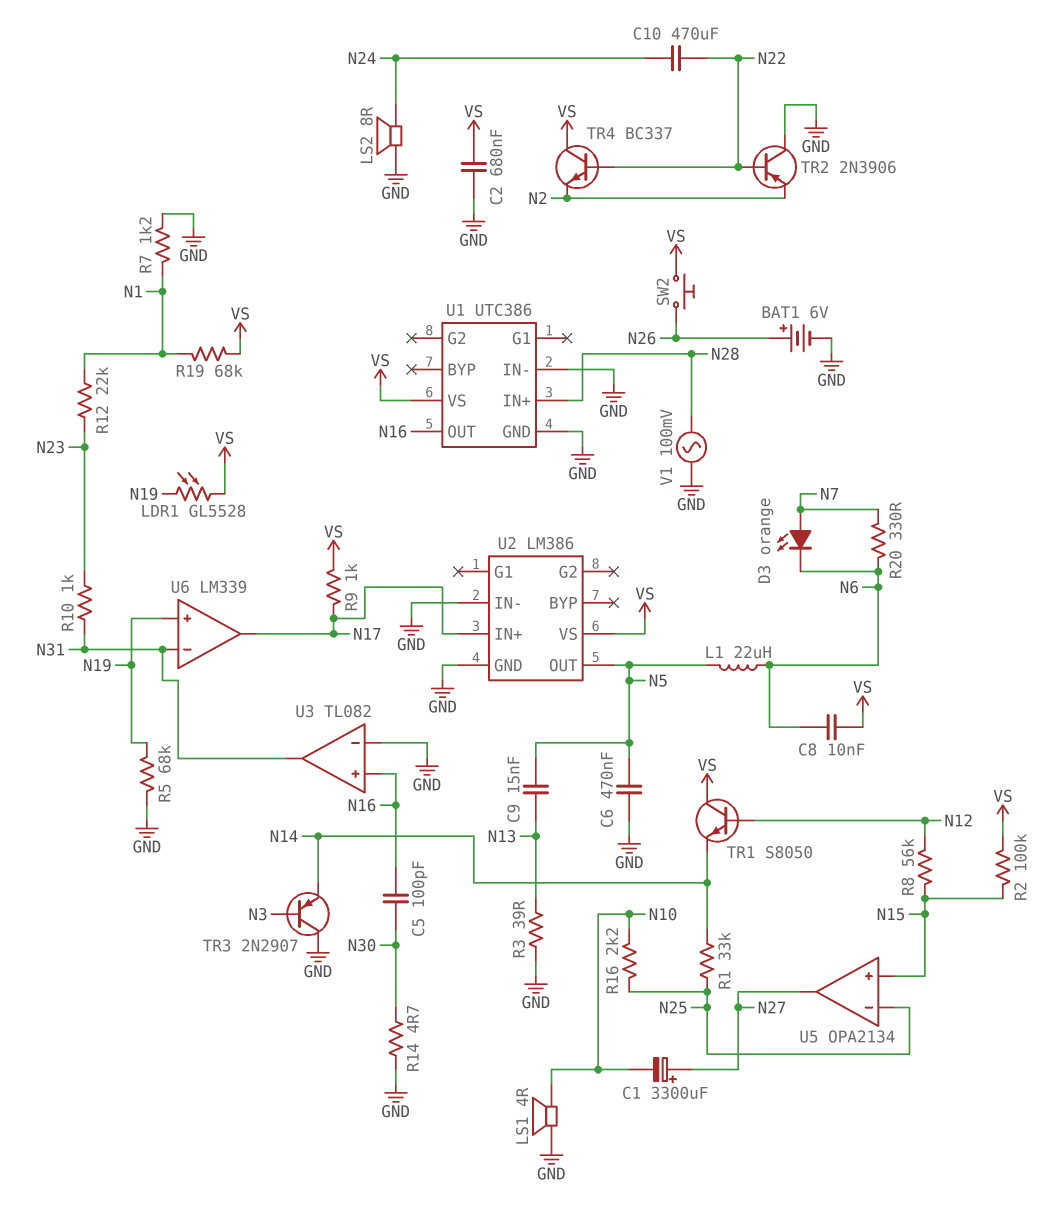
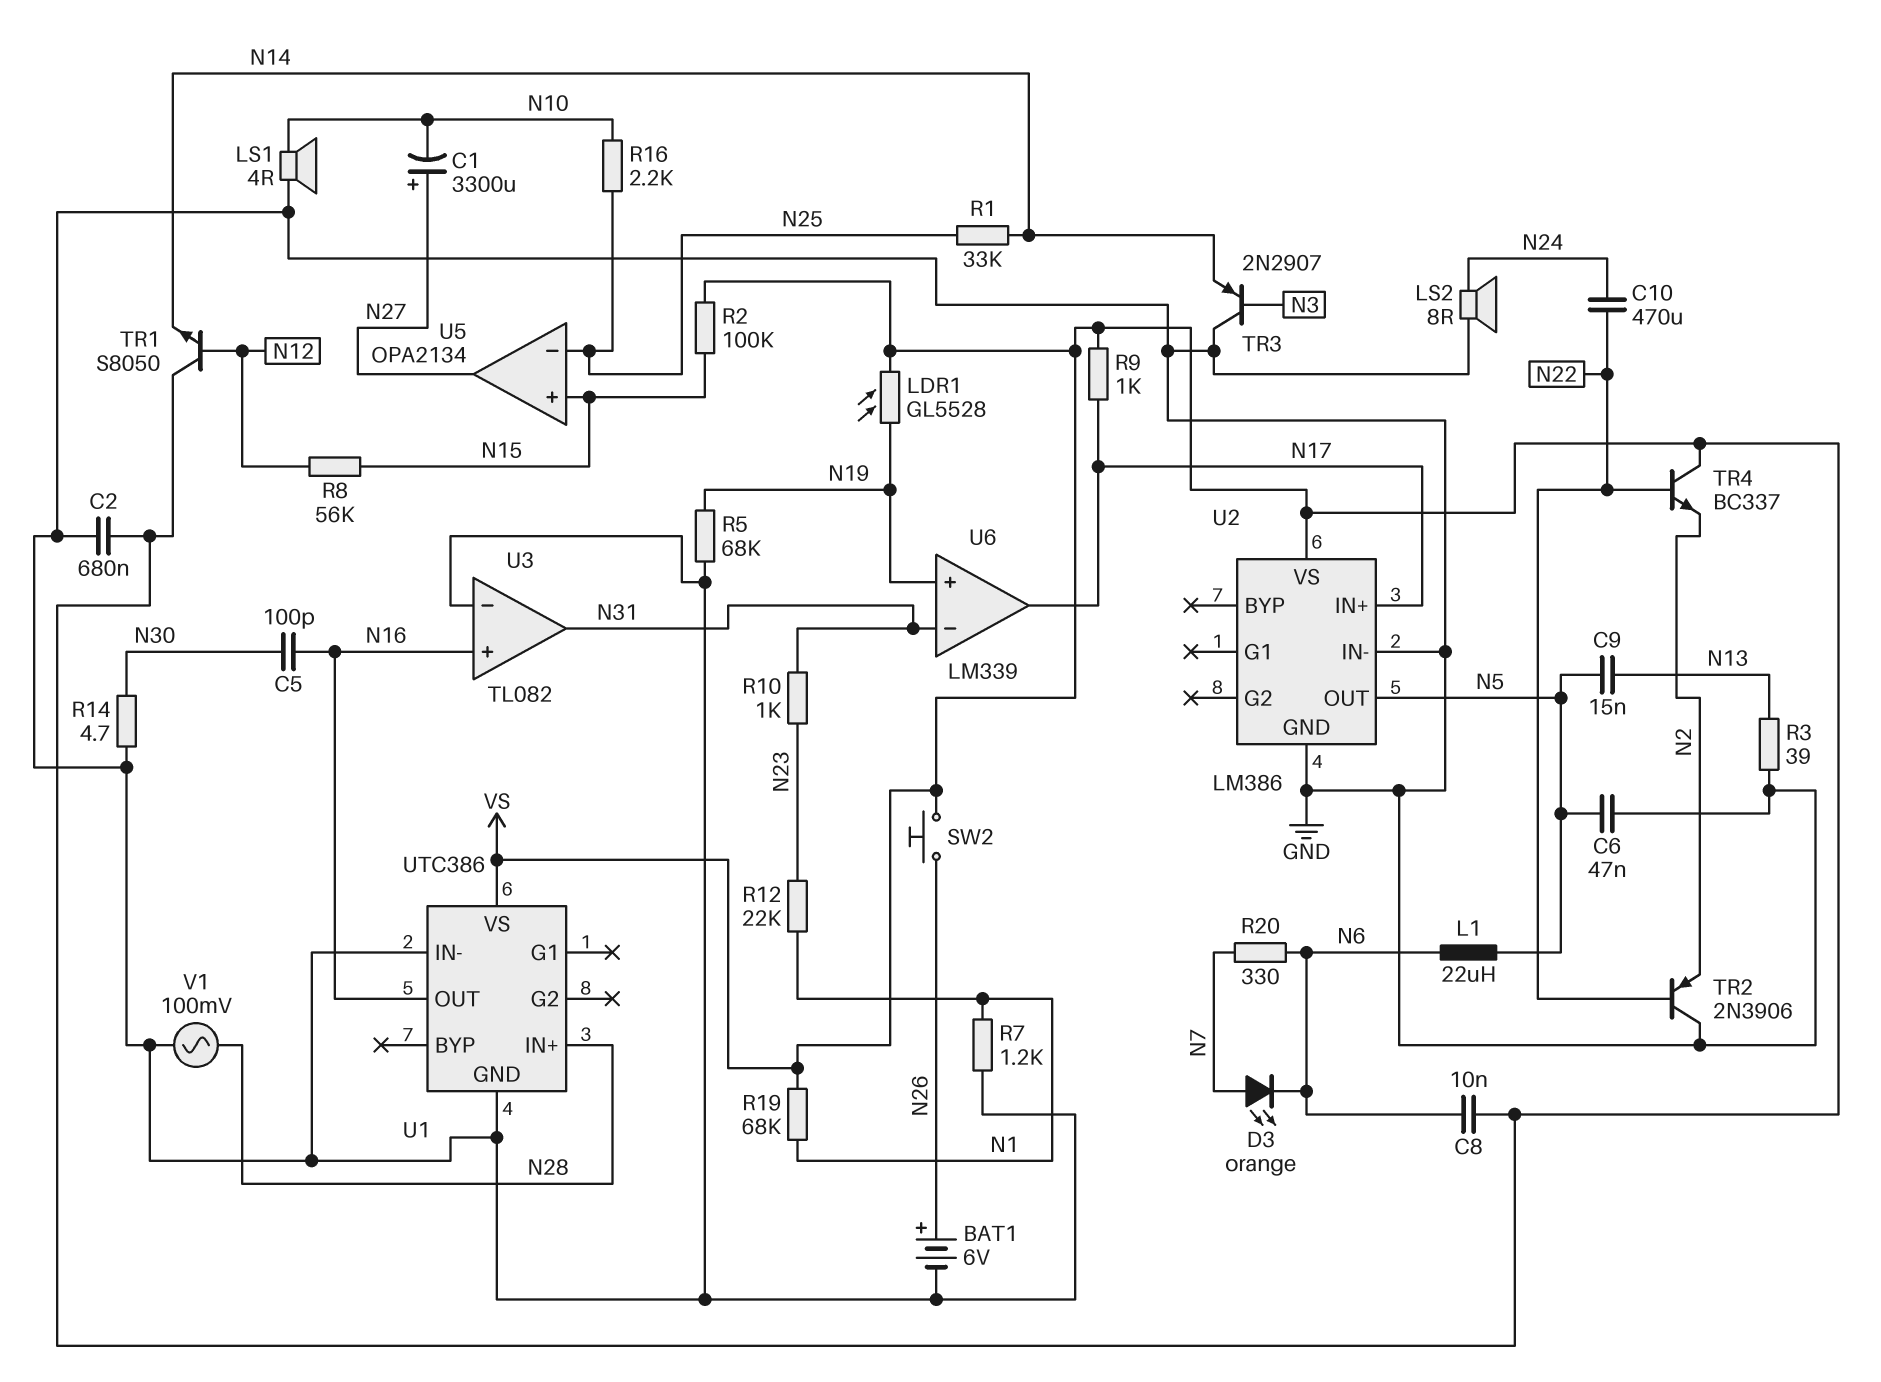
C6: 470nF (GND, N5) -> 47nF (GND, N5)

